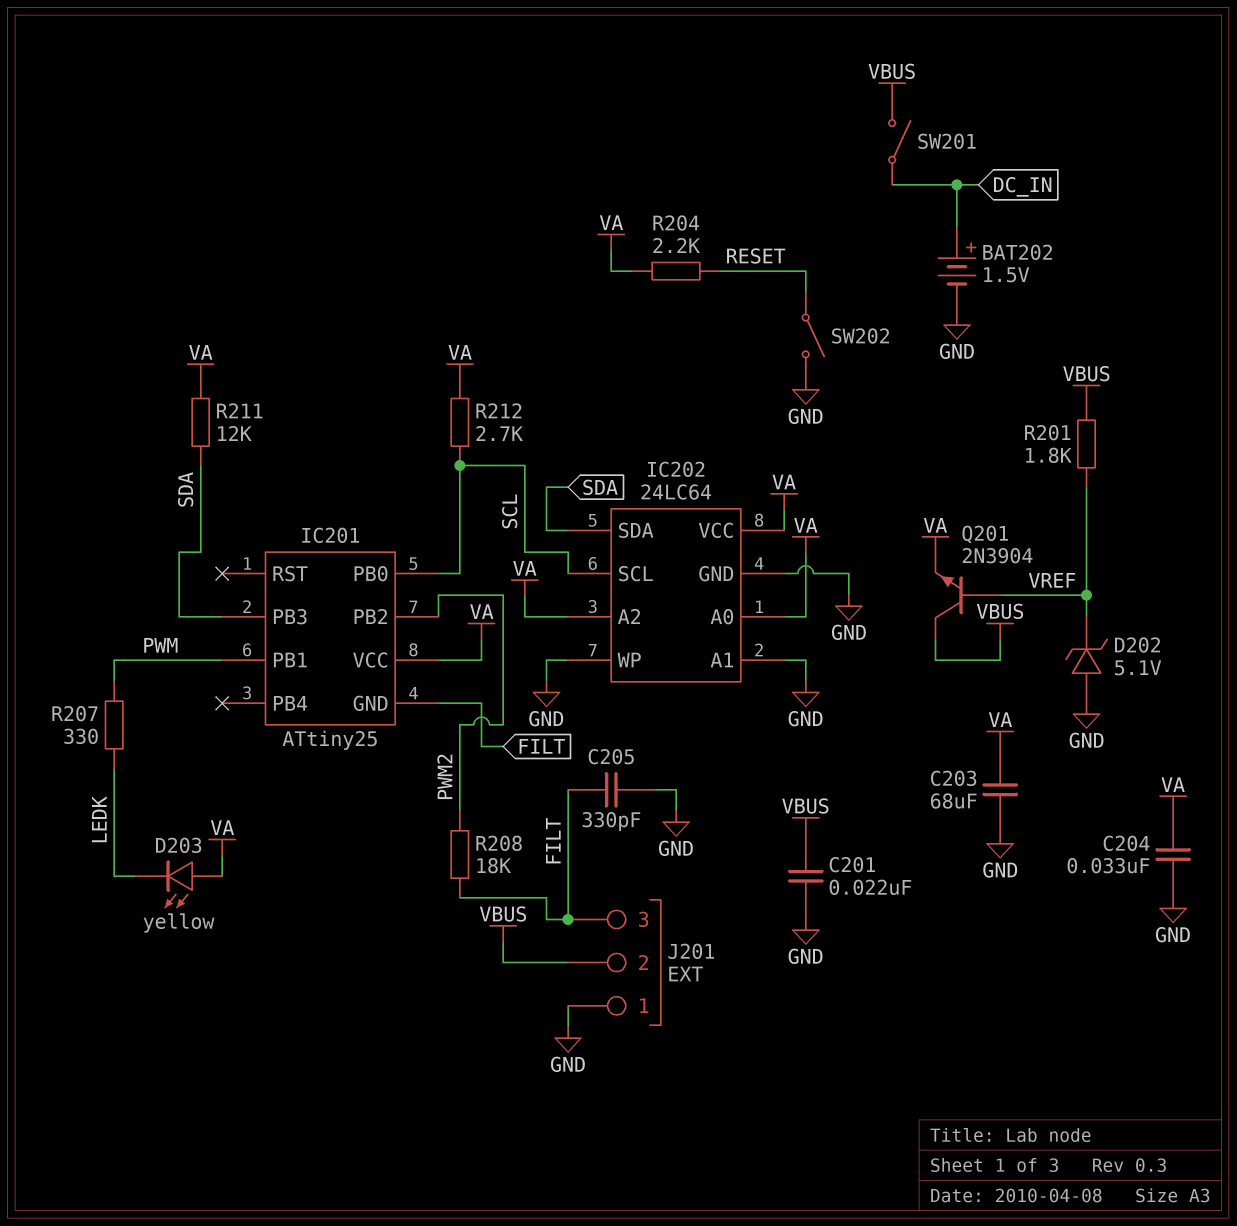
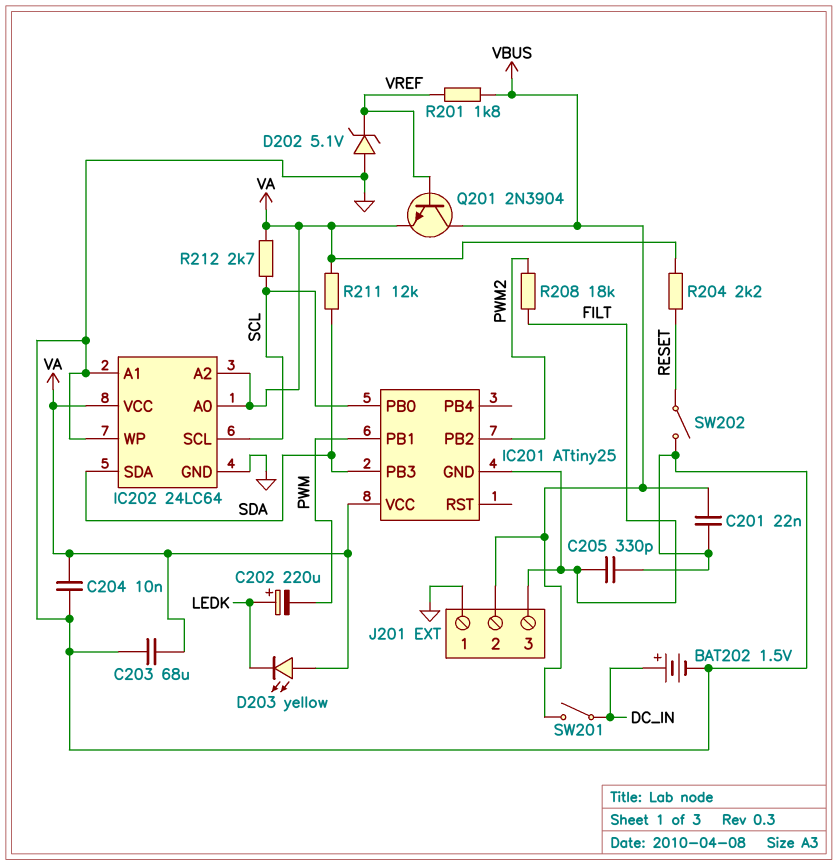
C202: none -> 220uF (plus LEDK, minus PWM)
C204: 33nF (GND, VA) -> 10nF (GND, VA)
R207: 330 (LEDK, PWM) -> none

